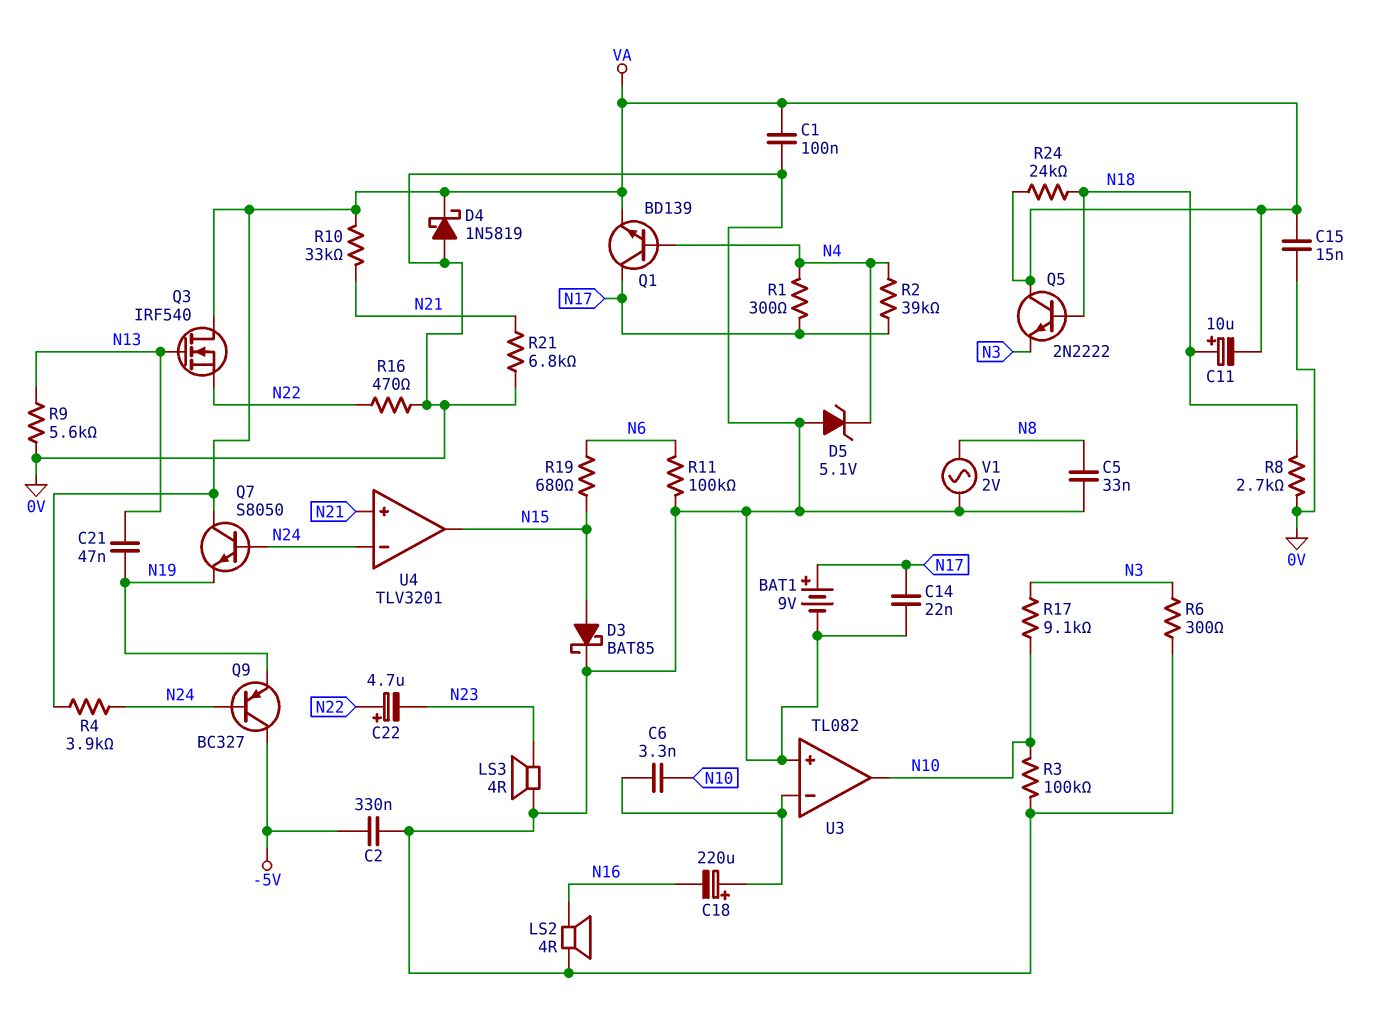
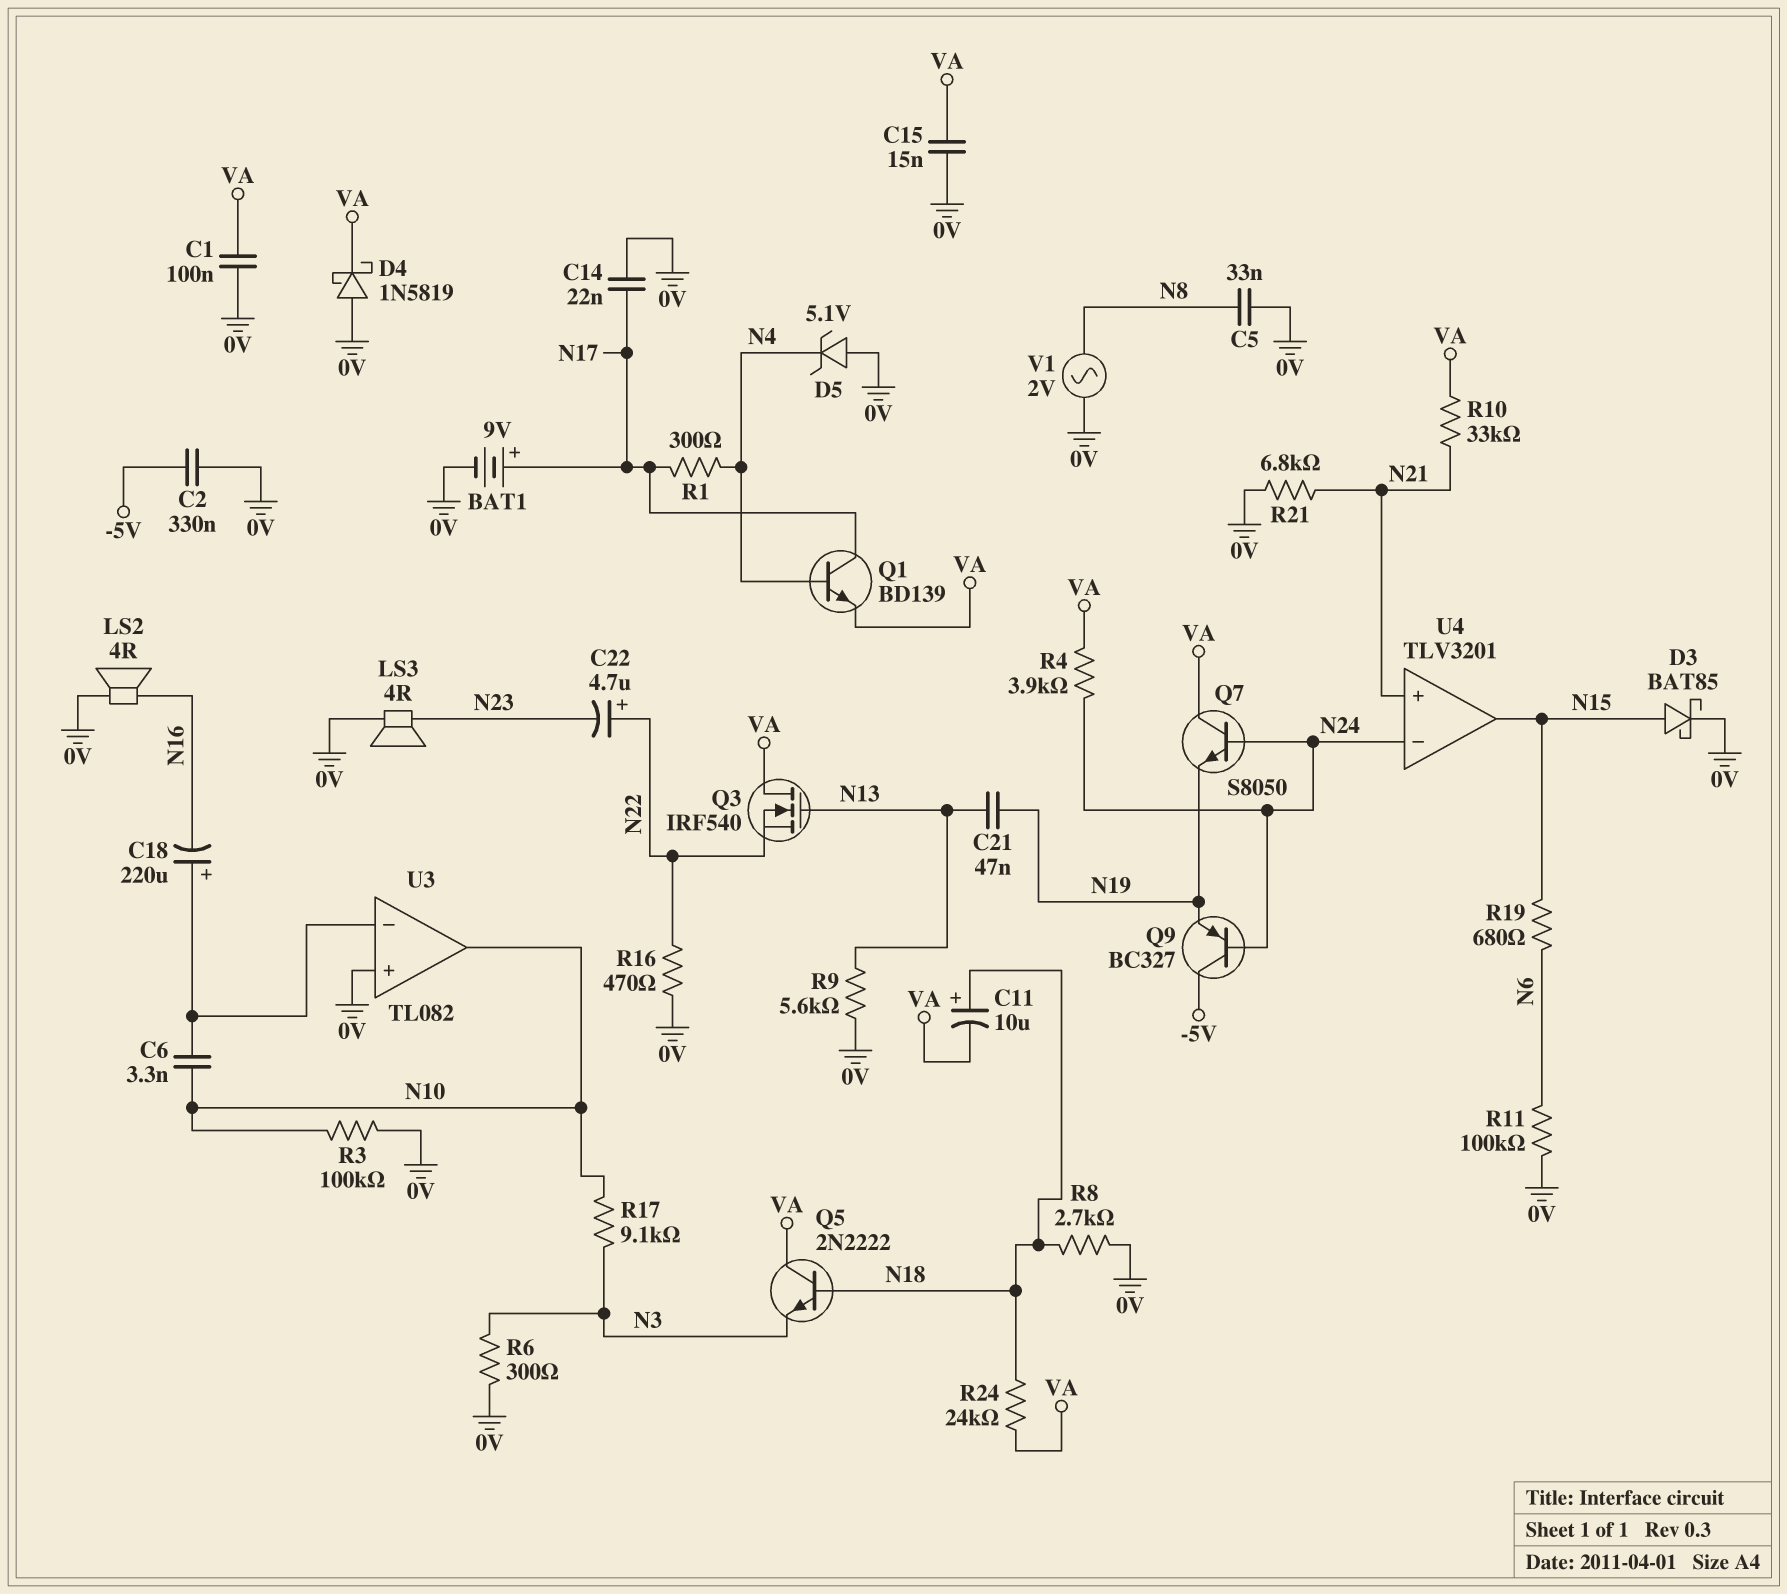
R2: 39k (N4, N17) -> none

